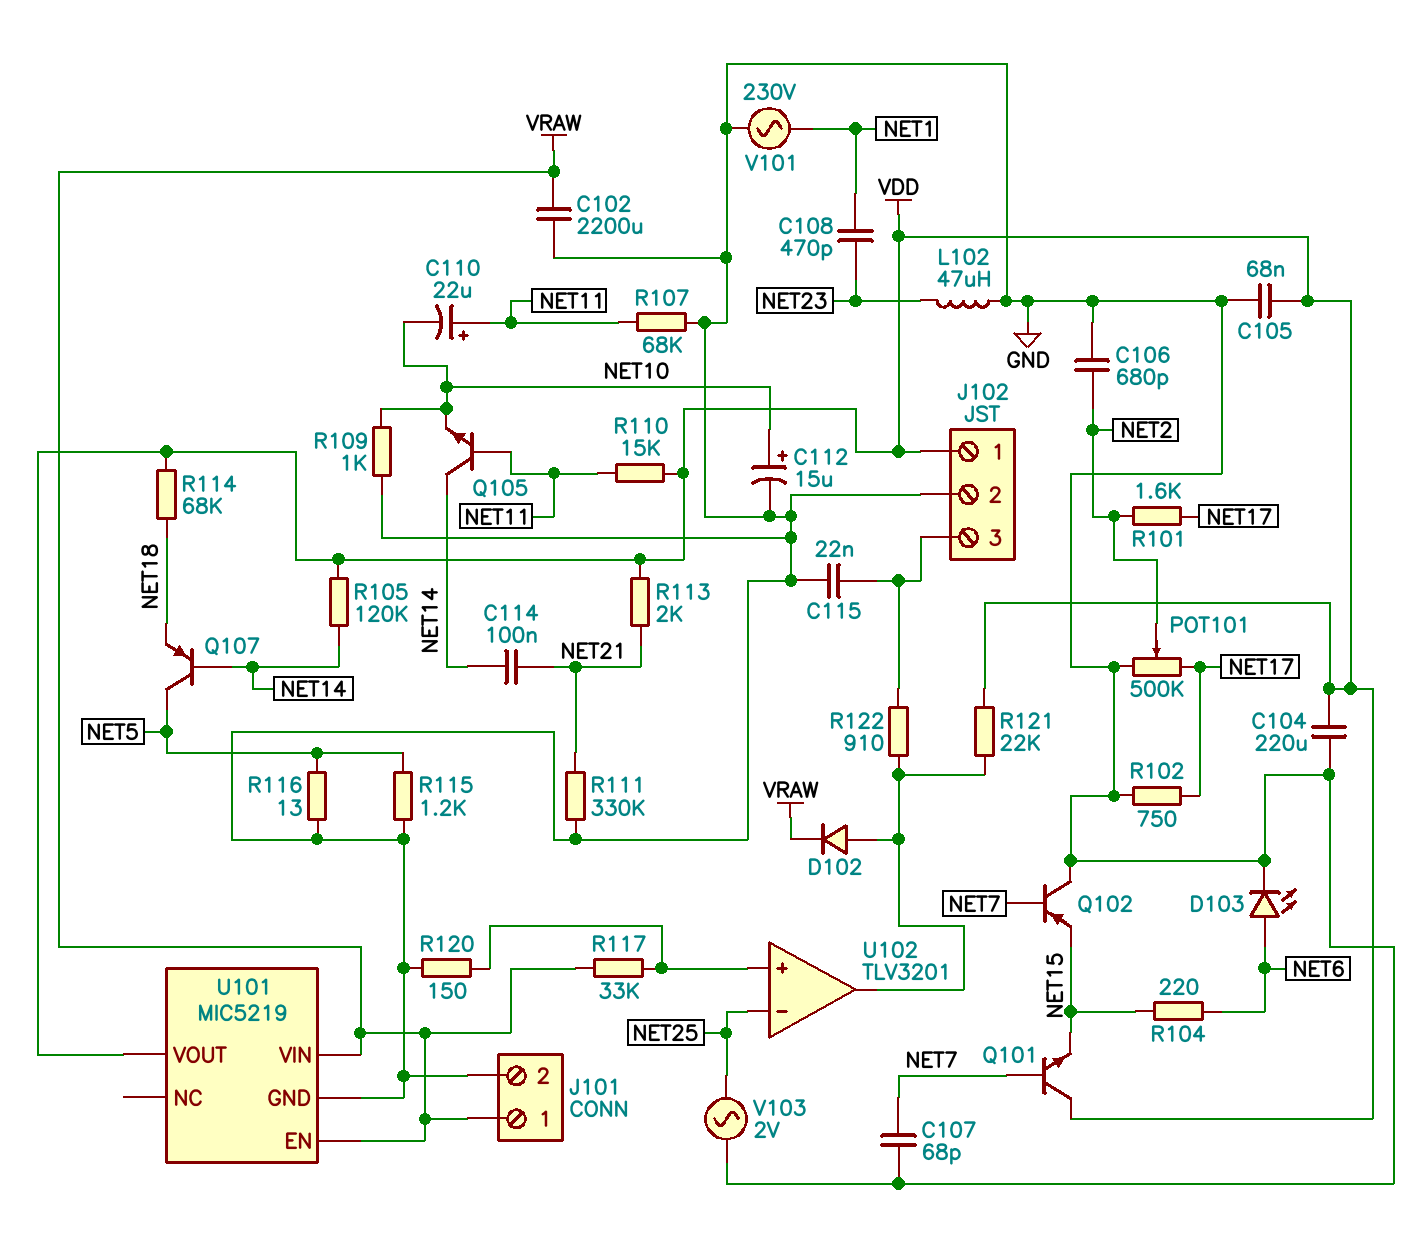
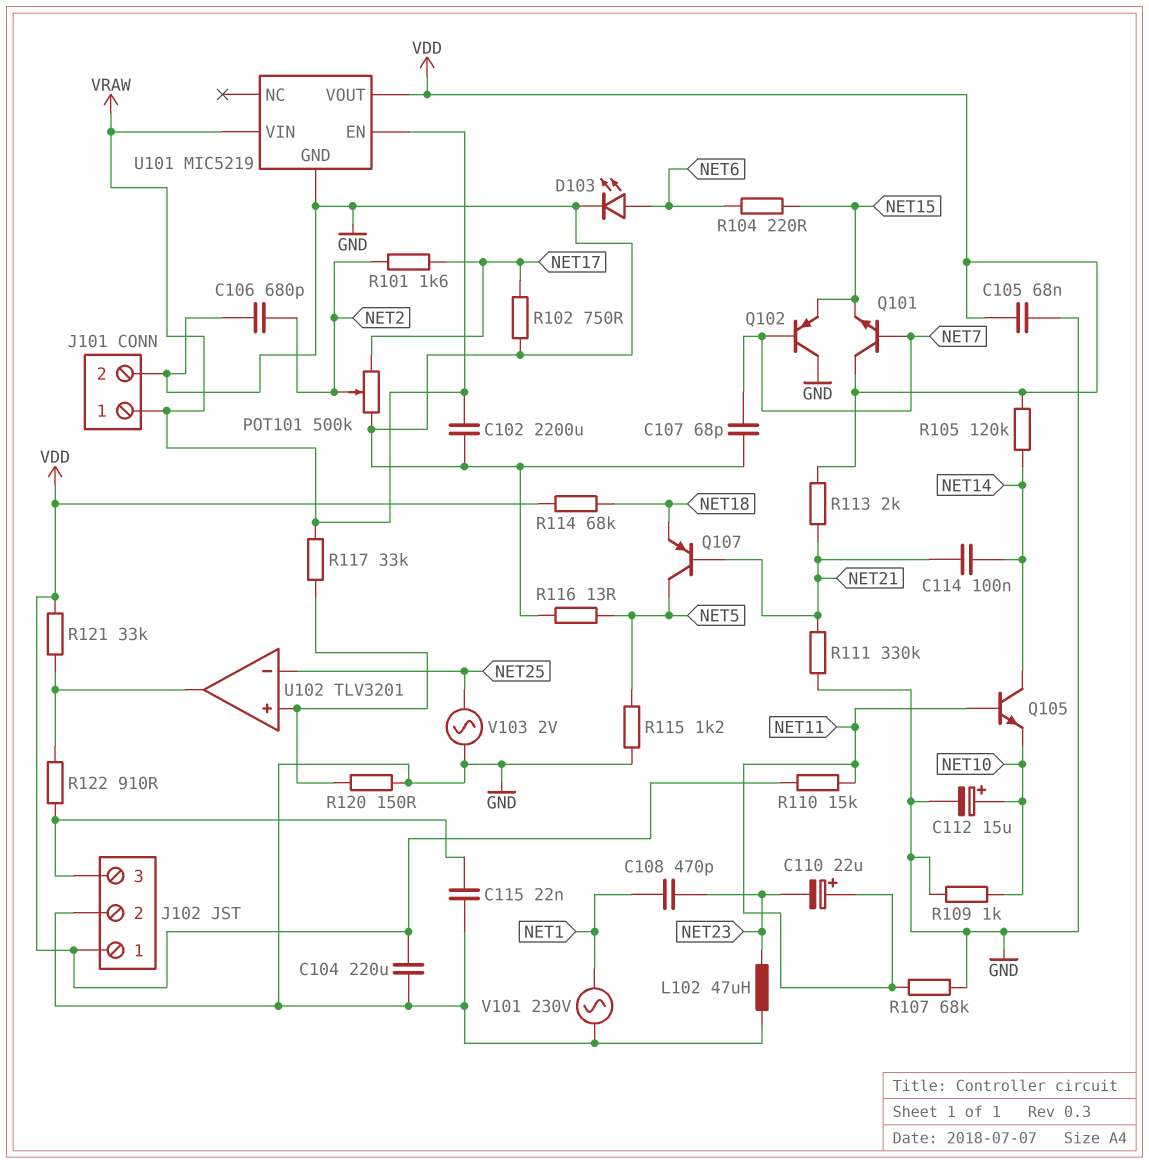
C110: 22uF (plus NET11, minus NET10) -> 22uF (plus NET11, minus NET23)
D102: diode (A U102/out, K VRAW) -> none
Q107: PNP (B NET14, C NET5, E NET18) -> PNP (B NET21, C NET5, E NET18)
R121: 22k (U102/out, VDD) -> 33k (U102/out, VDD)

